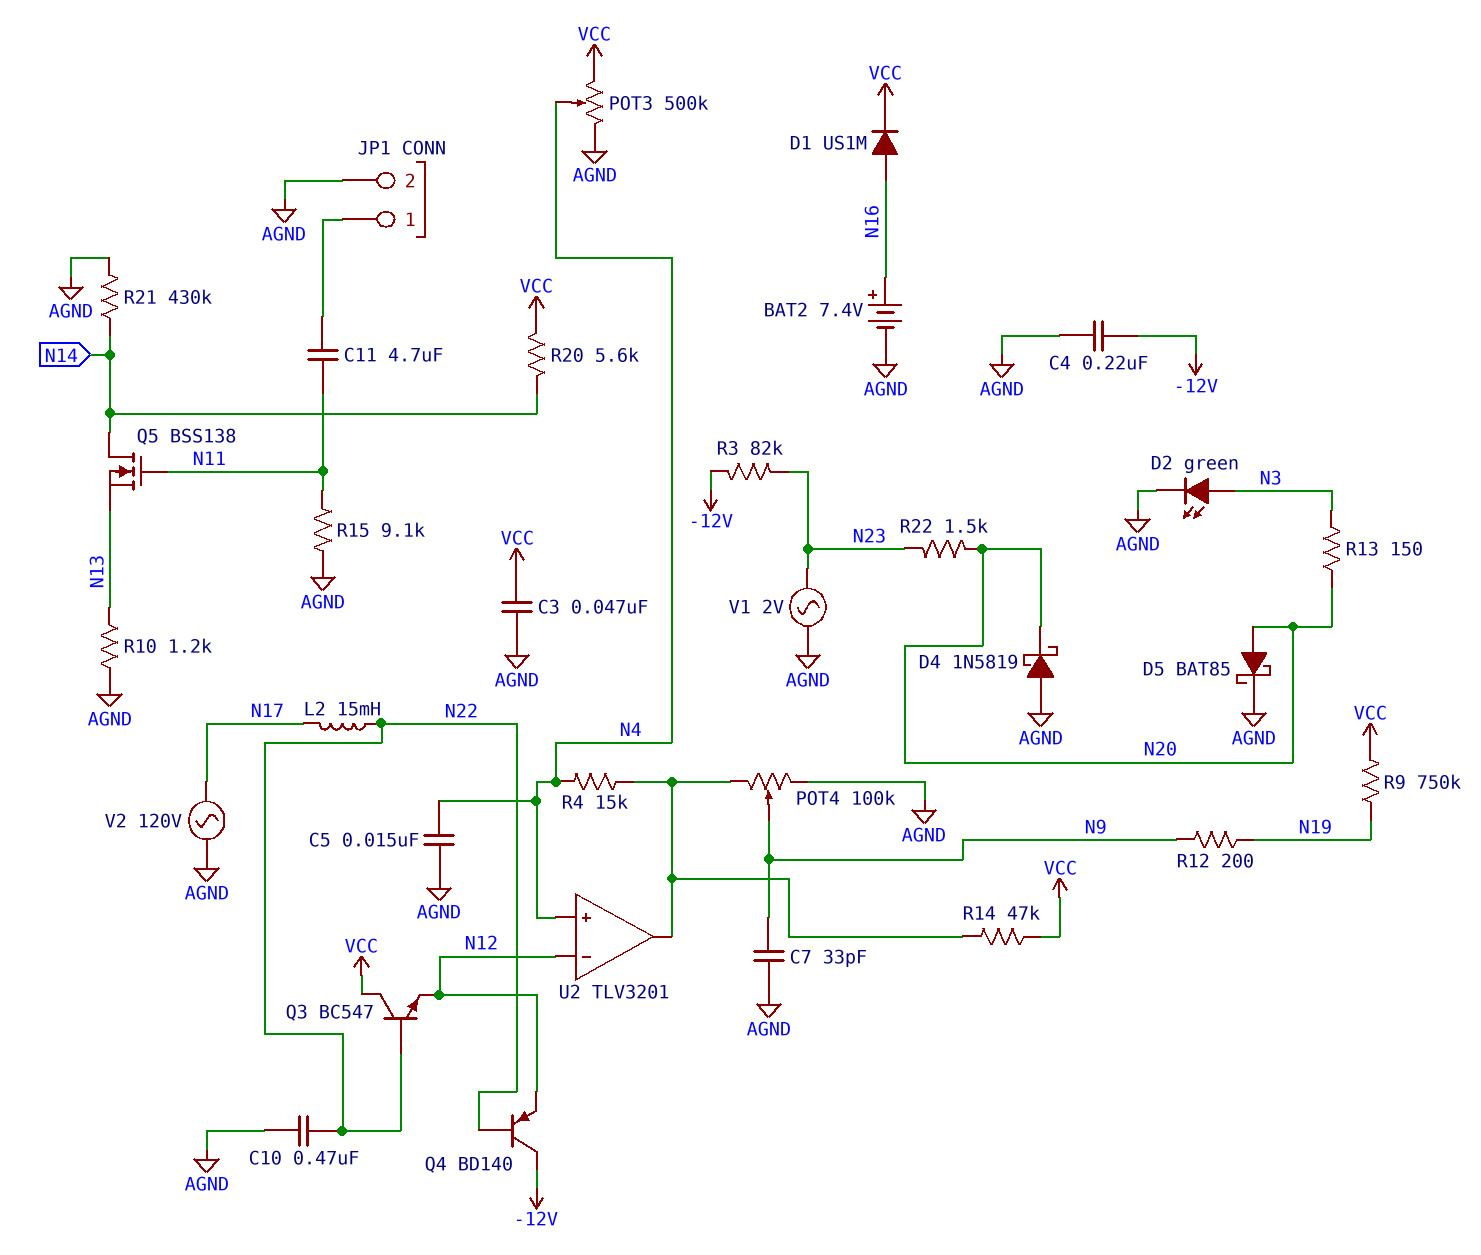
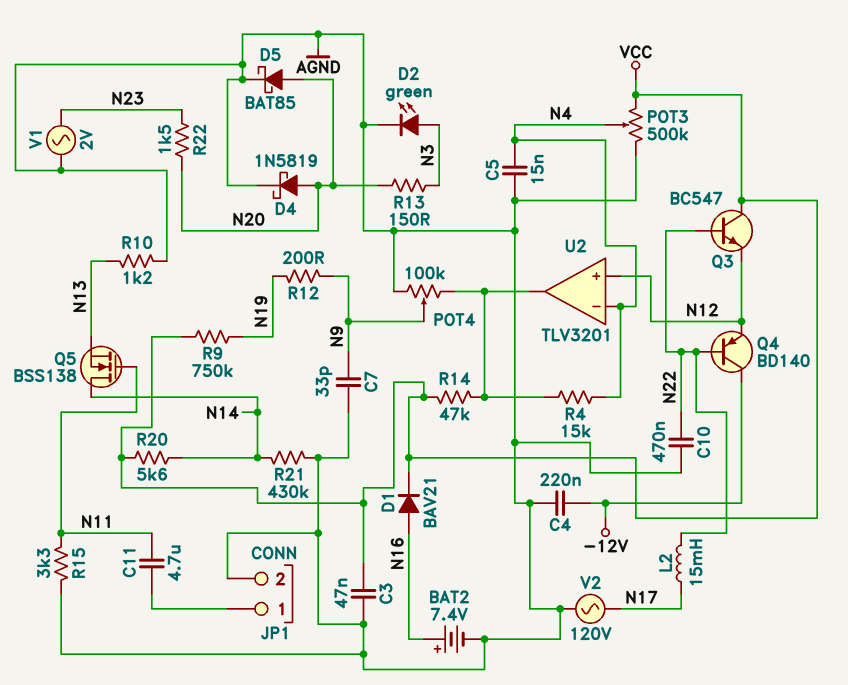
D1: diode US1M (A N16, K VCC) -> diode BAV21 (A N16, K VCC)
D4: schottky 1N5819 (A AGND, K N20) -> schottky 1N5819 (A N20, K AGND)
R3: 82k (-12V, N23) -> none
R15: 9.1k (AGND, N11) -> 3.3k (AGND, N11)
U2 pin in+: N4 -> N12
U2 pin in-: N12 -> N4

